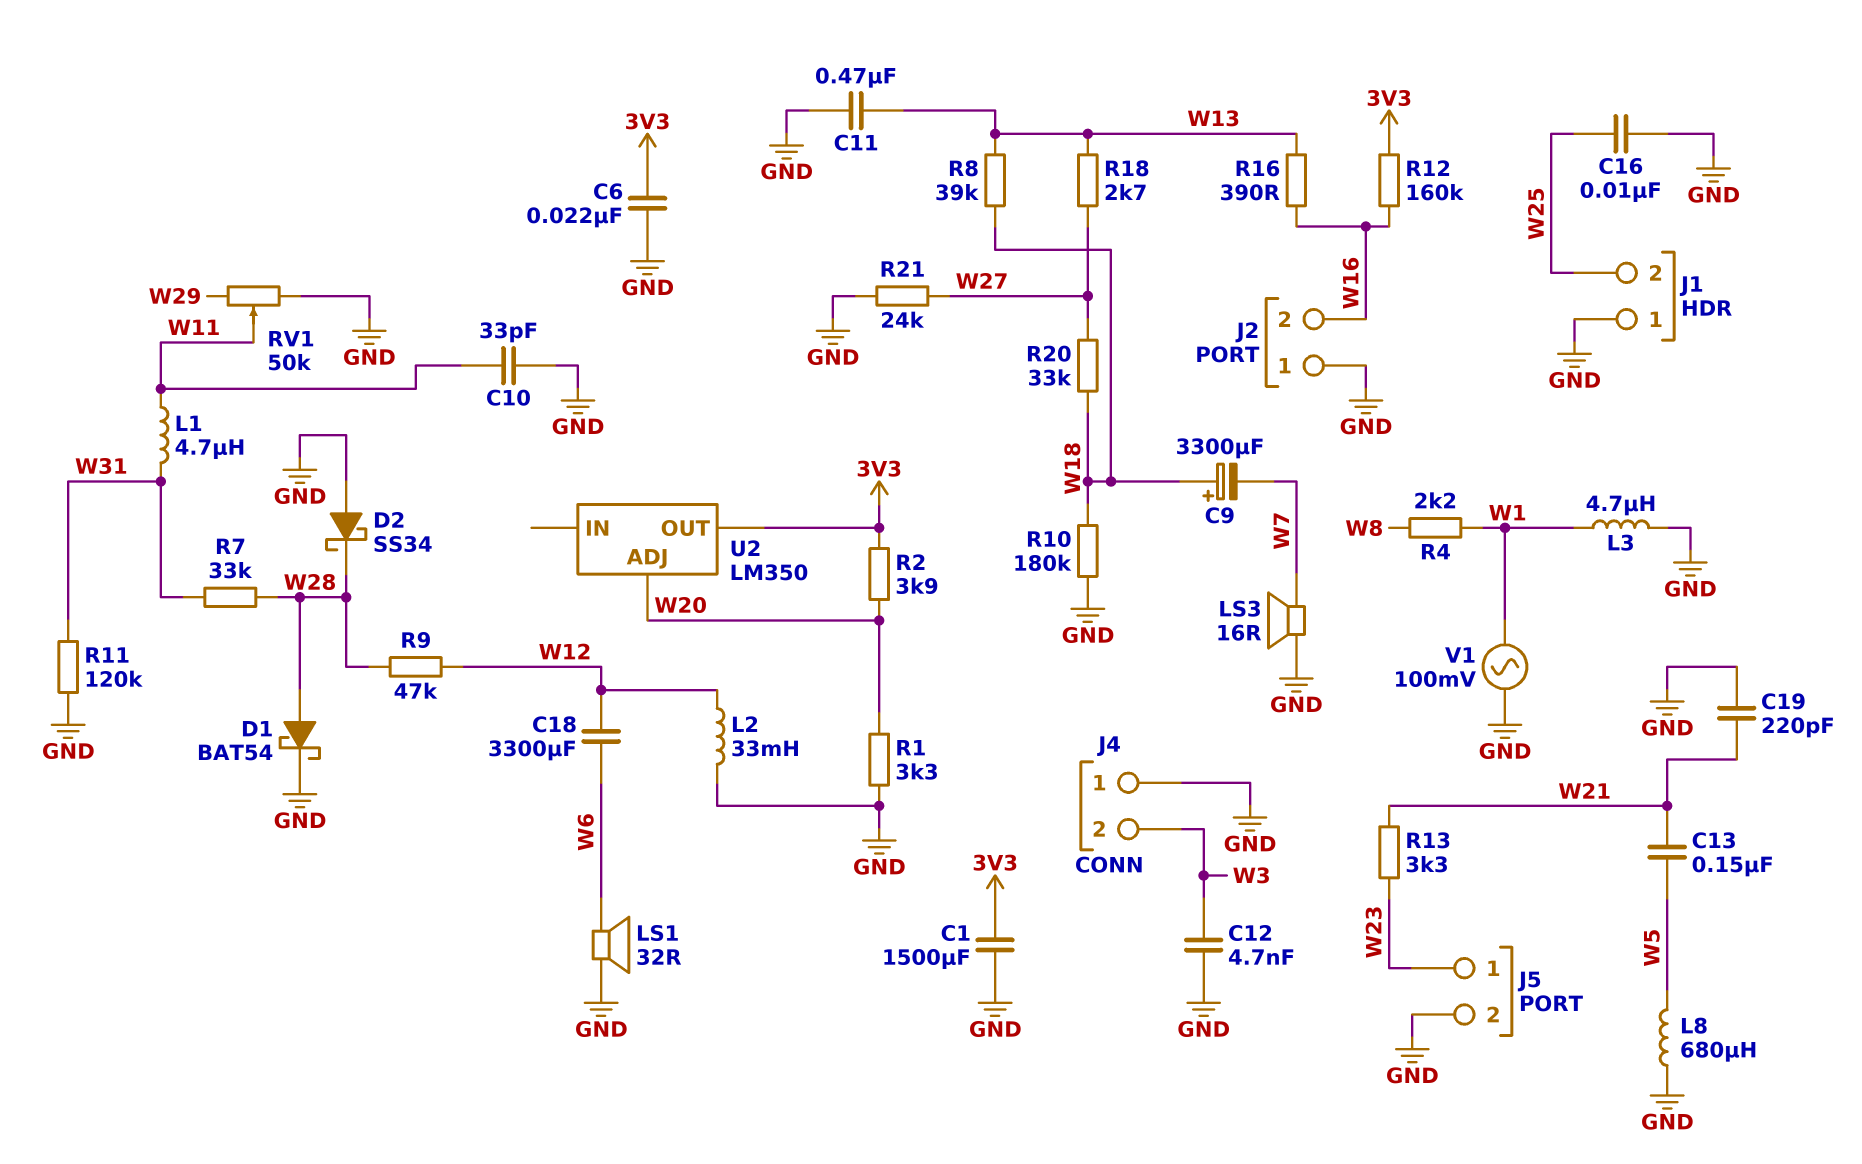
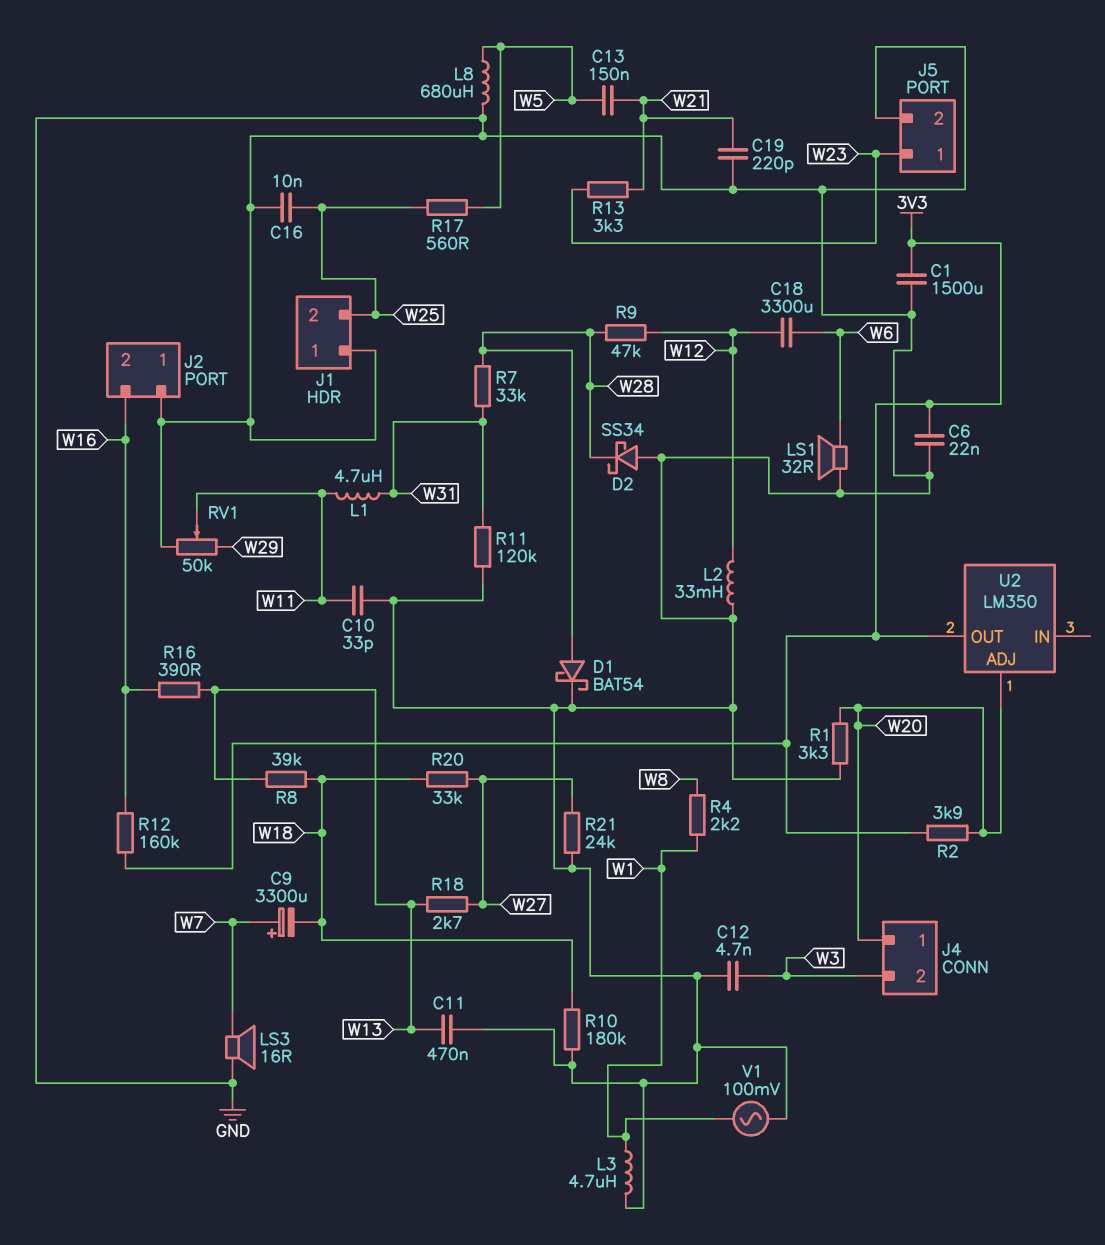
C9: 3300uF (plus W18, minus W7) -> 3300uF (plus W7, minus W18)
J4 pin 1: GND -> W20
R17: none -> 560 (W5, W25)

